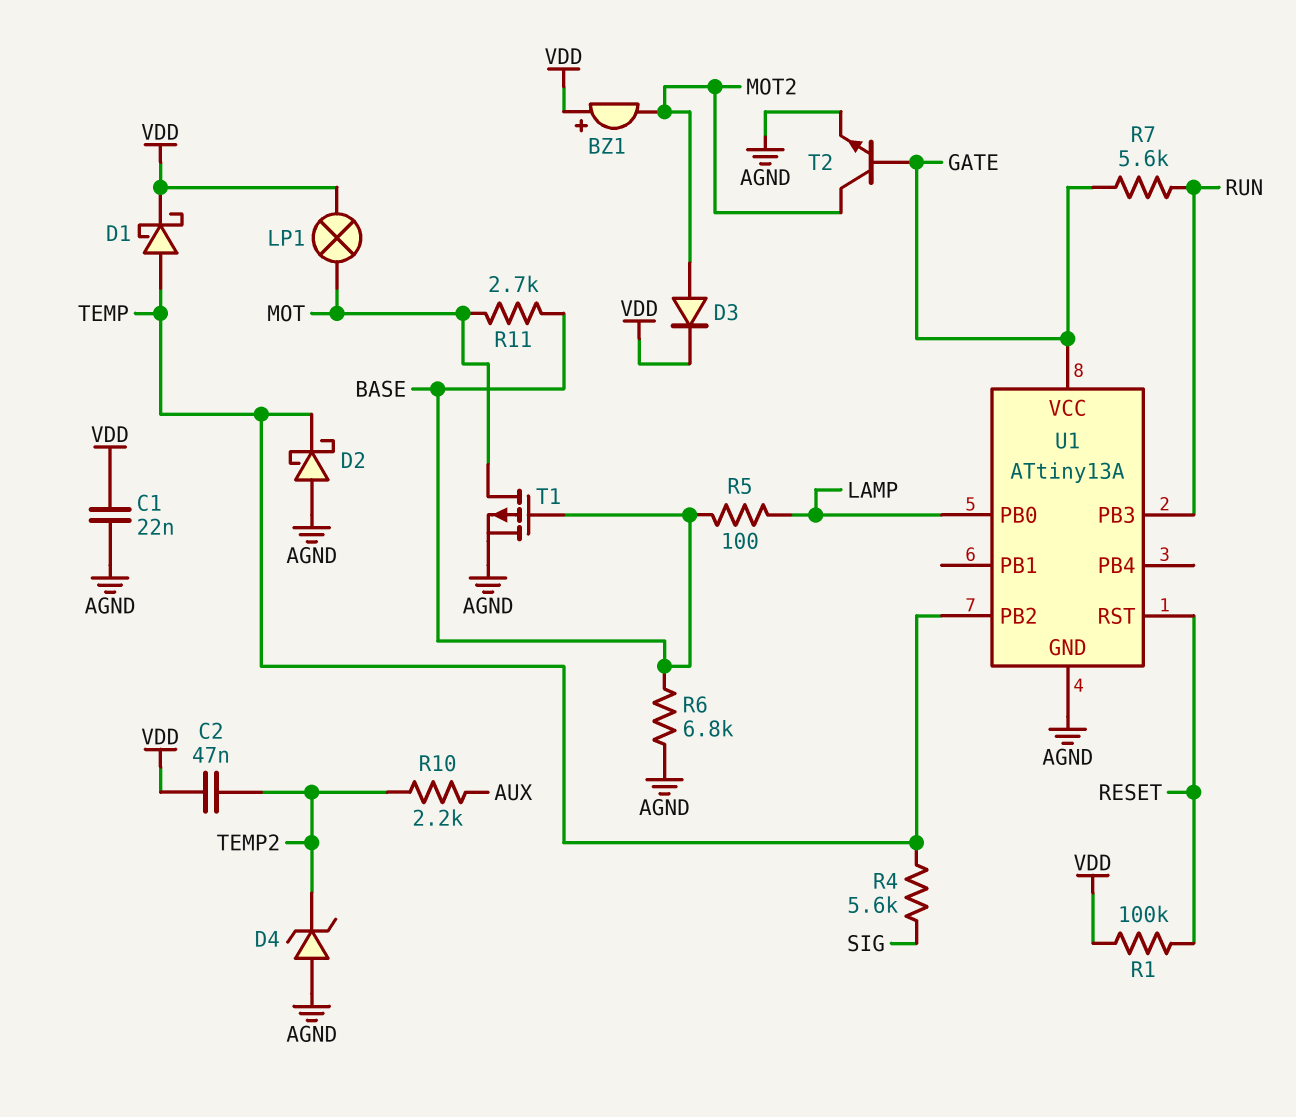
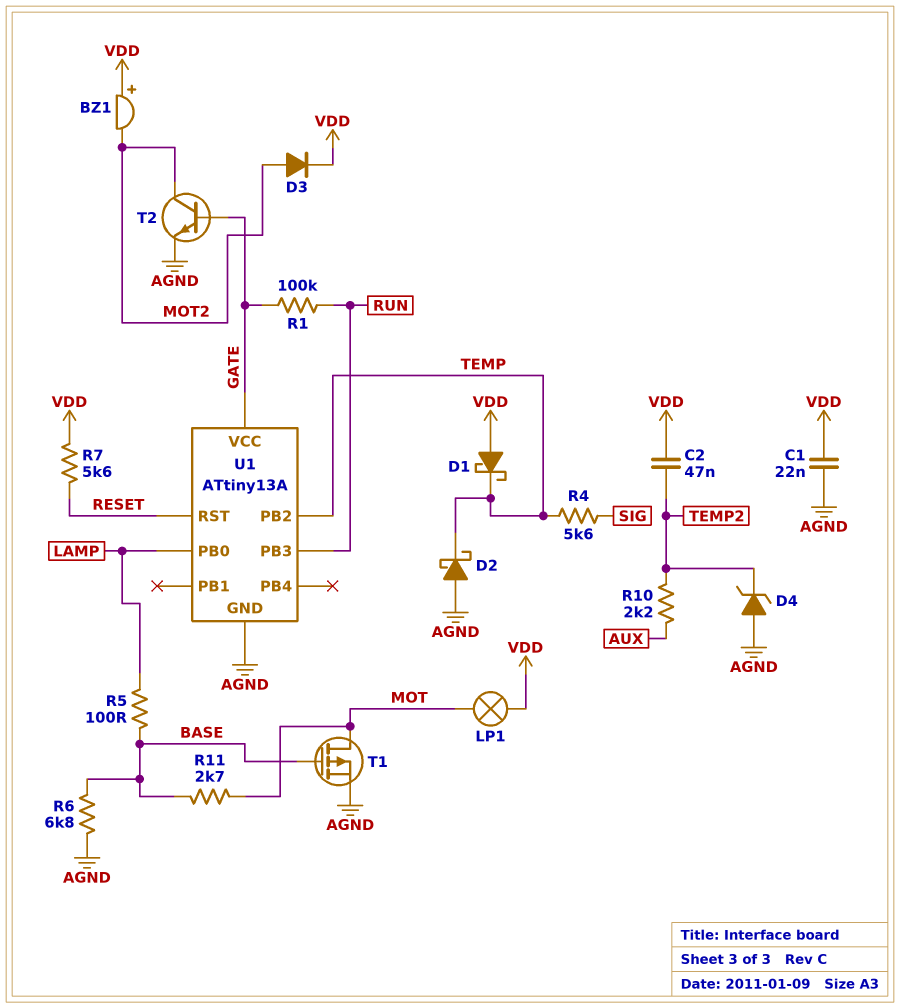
D1: schottky (A TEMP, K VDD) -> schottky (A VDD, K TEMP)
R1: 100k (RESET, VDD) -> 100k (GATE, RUN)
R7: 5.6k (GATE, RUN) -> 5.6k (RESET, VDD)

